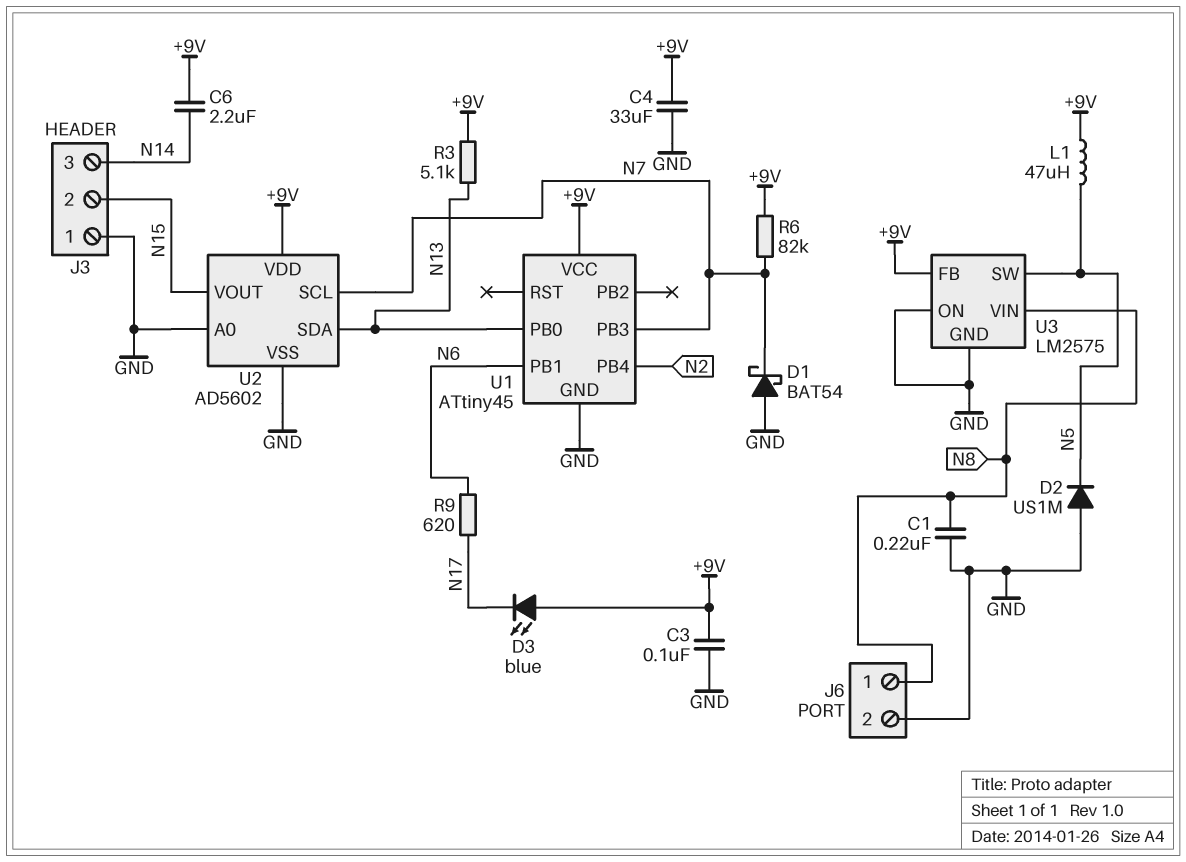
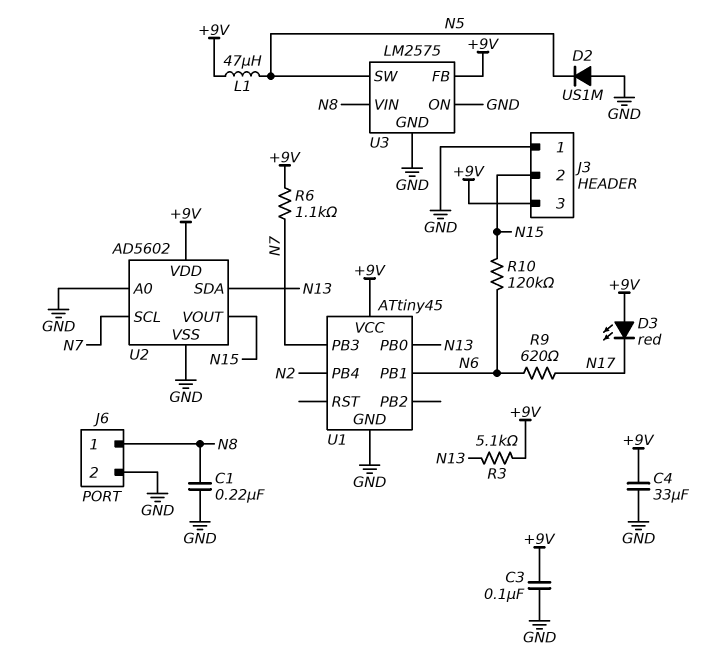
C6: 2.2uF (+9V, N14) -> none
D1: schottky BAT54 (A GND, K N7) -> none
D3: LED blue (A +9V, K N17) -> LED red (A +9V, K N17)
J3 pin 3: N14 -> +9V
R6: 82k (+9V, N7) -> 1.1k (+9V, N7)
R10: none -> 120k (N6, N15)

